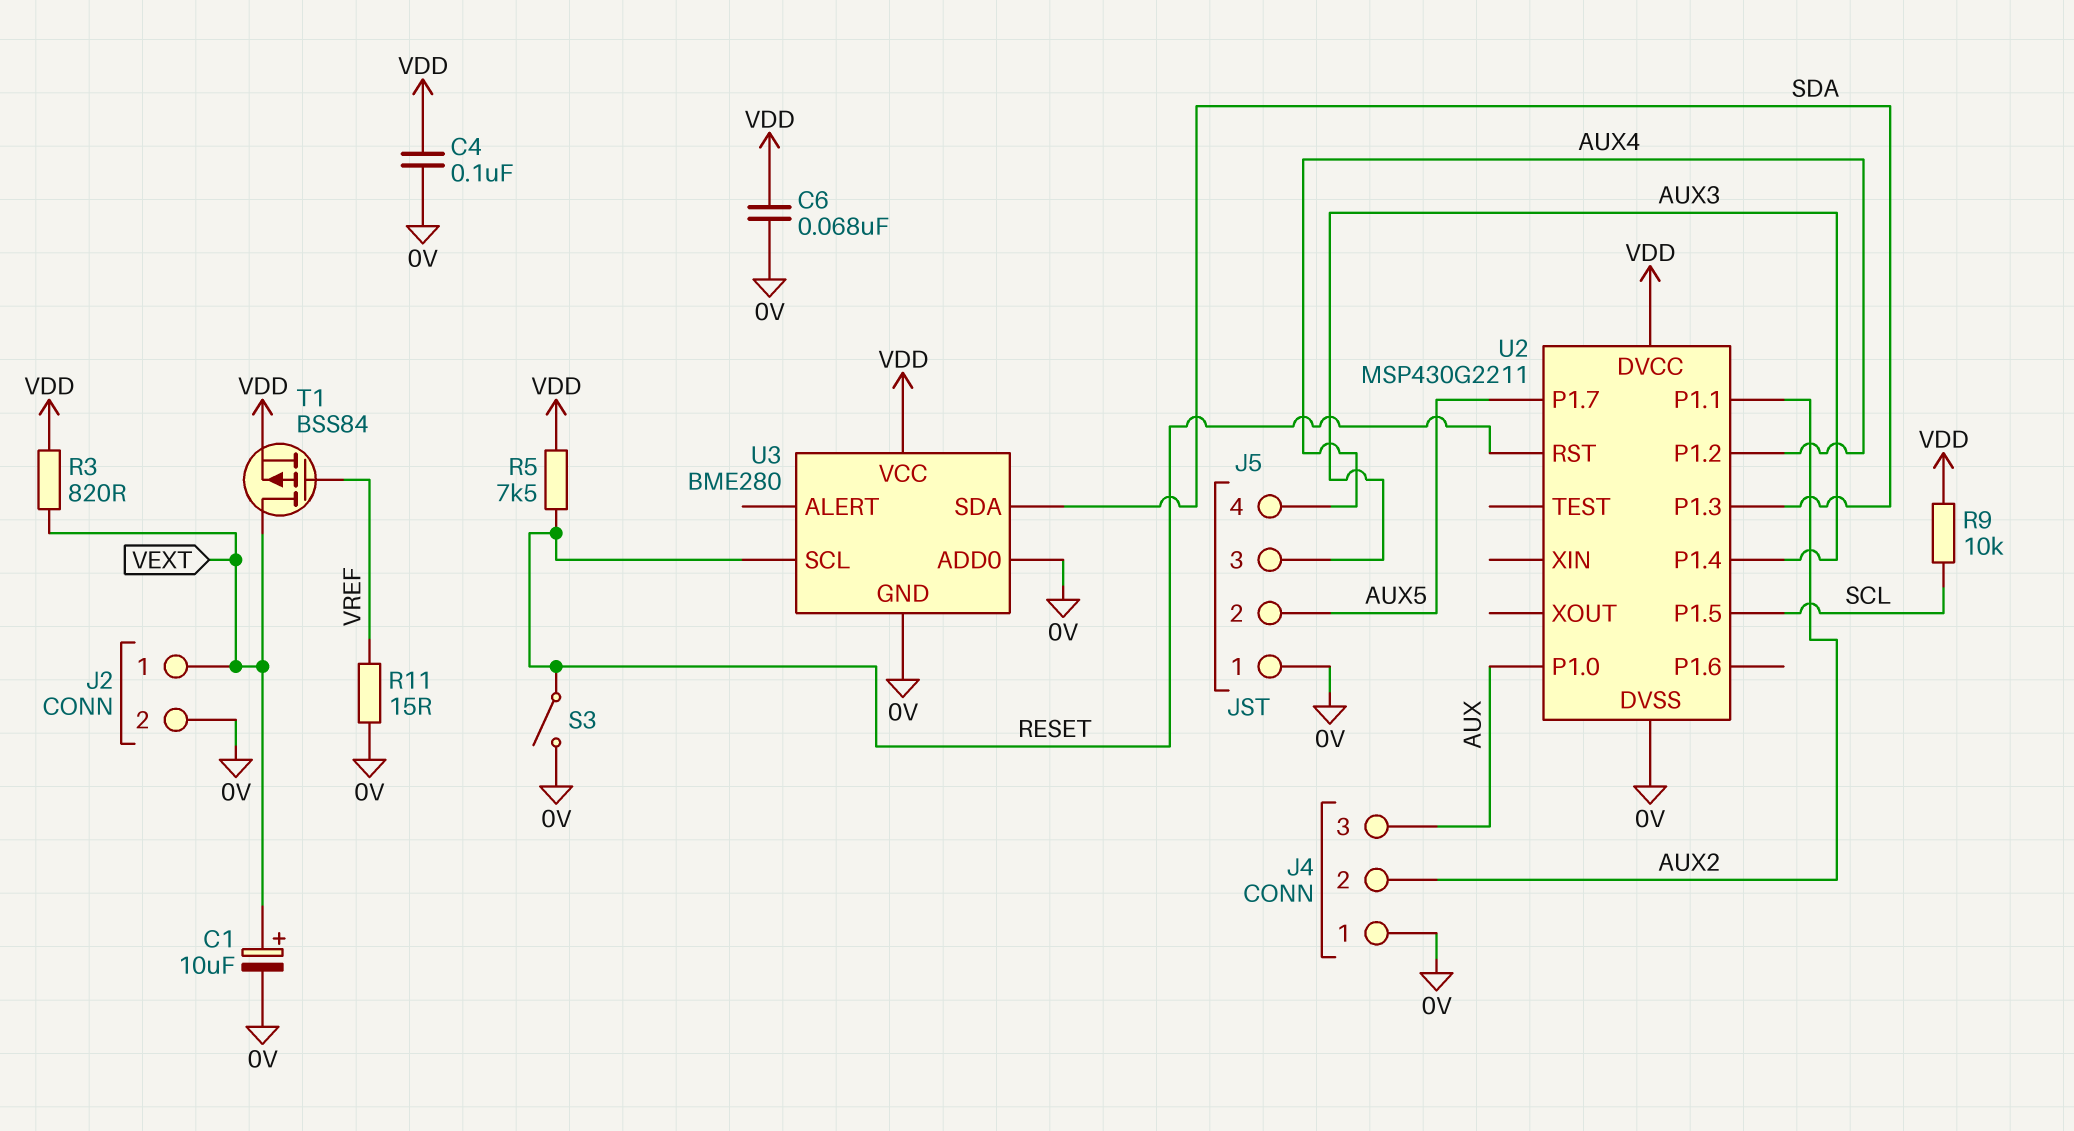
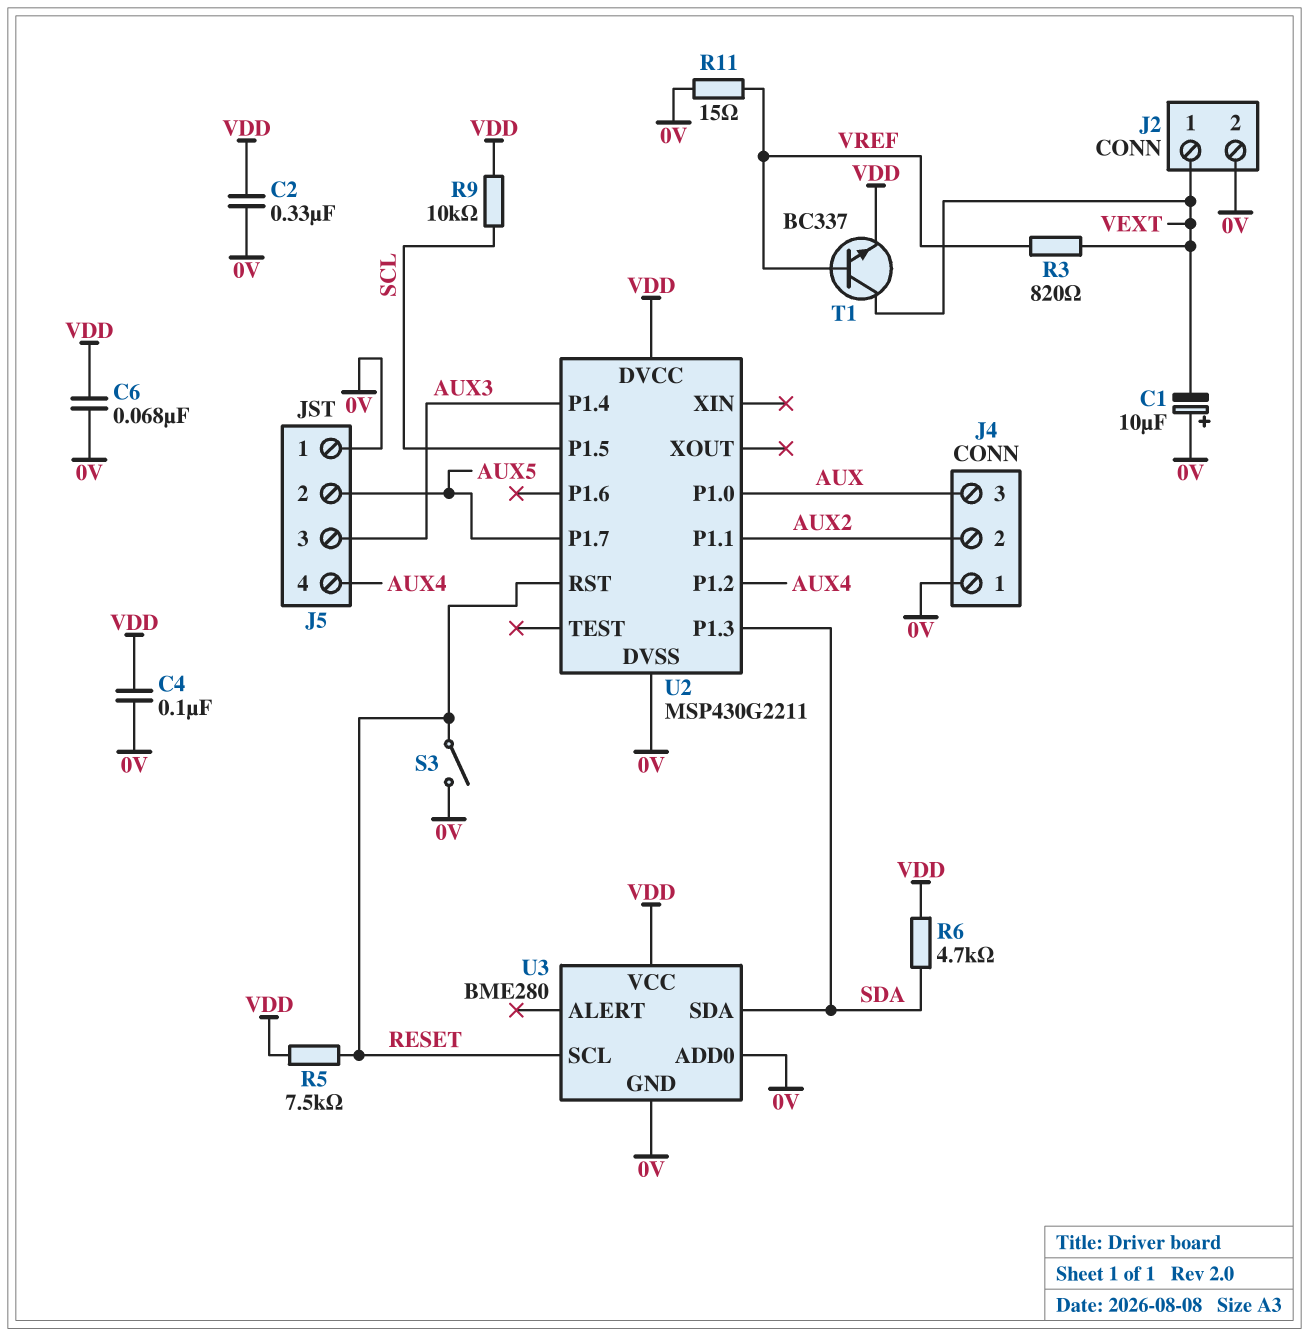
C1: 10uF (plus VEXT, minus 0V) -> 10uF (plus 0V, minus VEXT)
C2: none -> 330nF (0V, VDD)
R3: 820 (VDD, VEXT) -> 820 (VEXT, VREF)
R6: none -> 4.7k (SDA, VDD)
T1: PMOS BSS84 (G VREF, D VEXT, S VDD) -> NPN BC337 (B VREF, C VEXT, E VDD)

